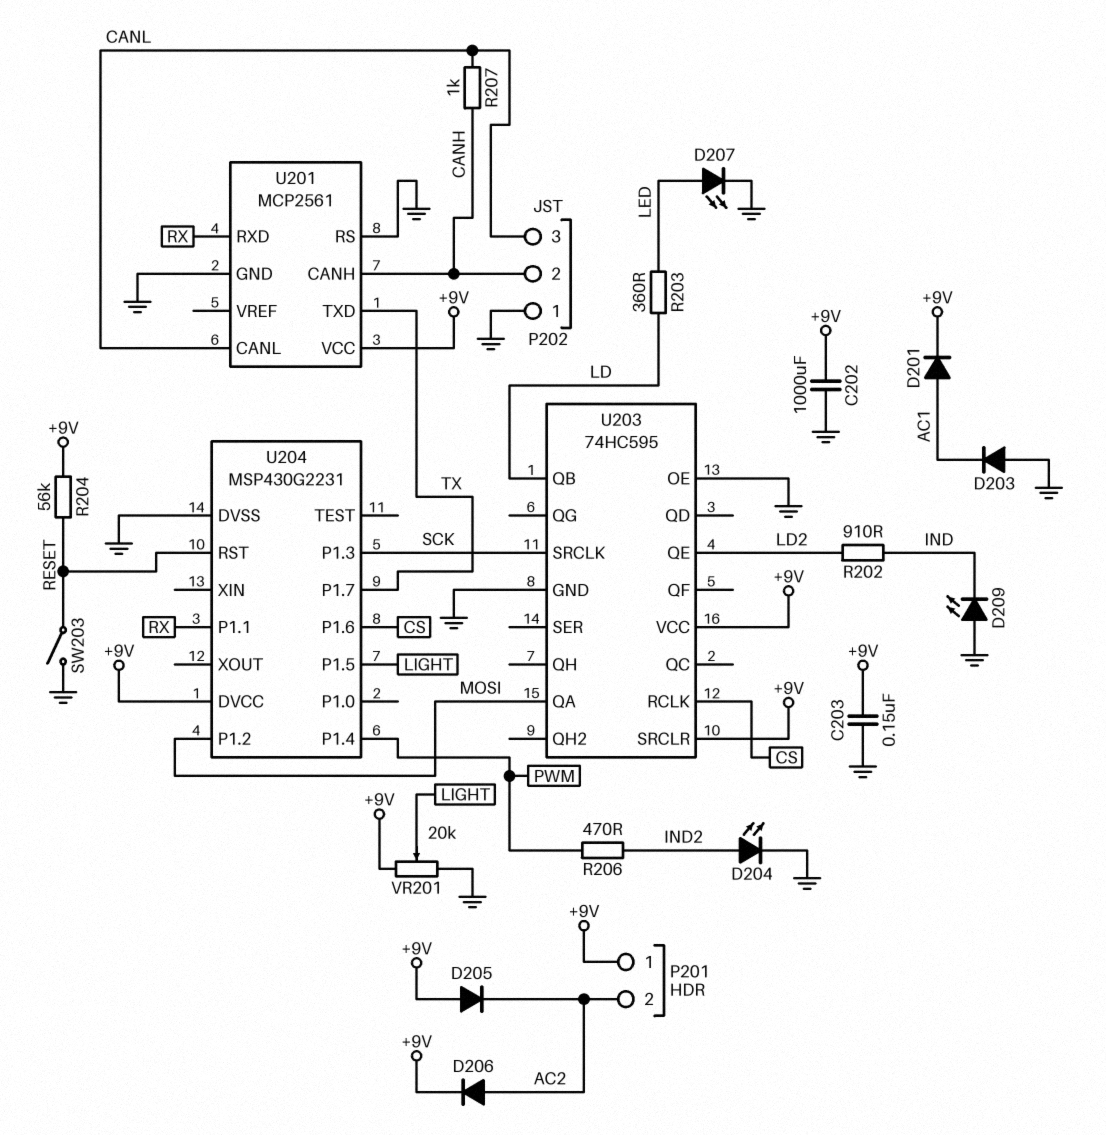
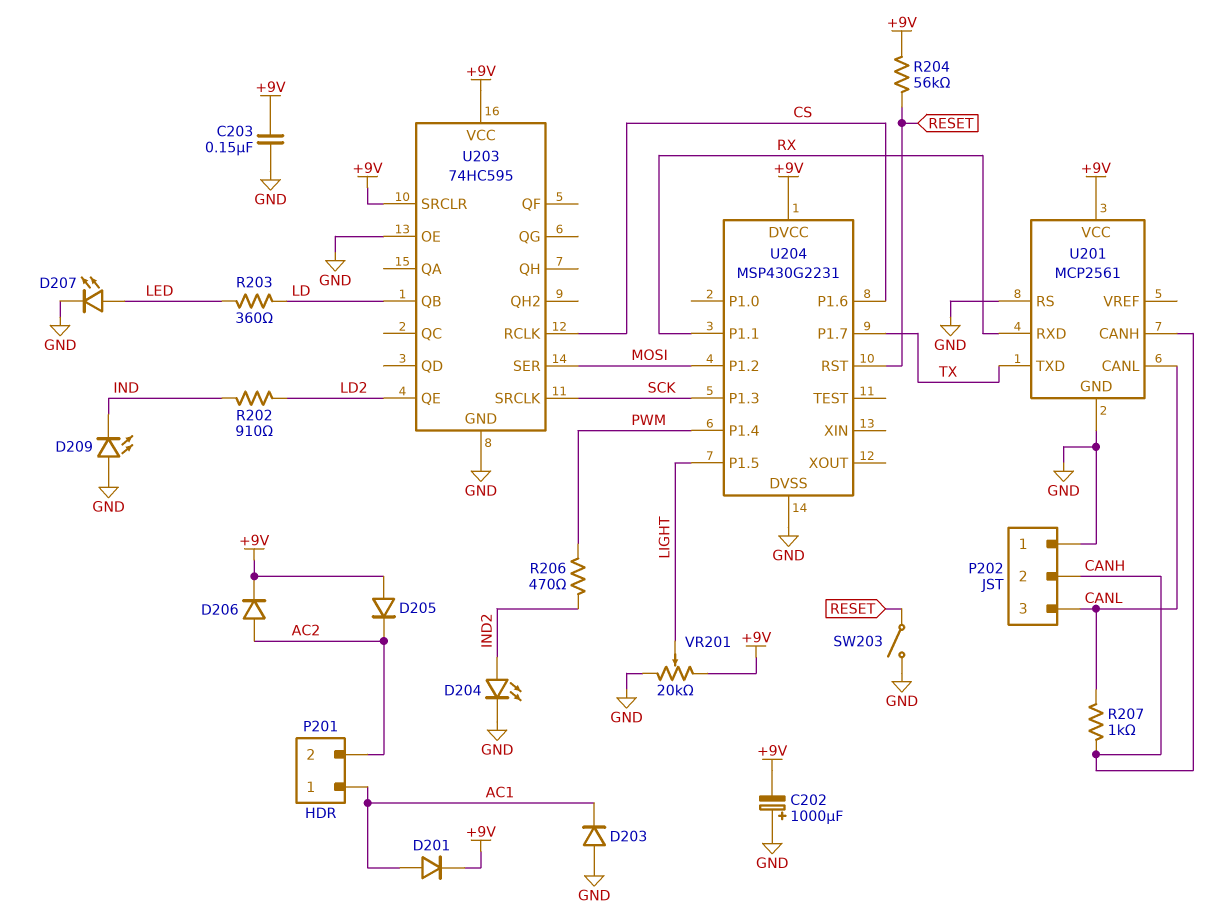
C202: 1000uF (+9V, GND) -> 1000uF (plus GND, minus +9V)
P201 pin 1: +9V -> AC1
U203 pin QA: MOSI -> none
U203 pin SER: none -> MOSI

